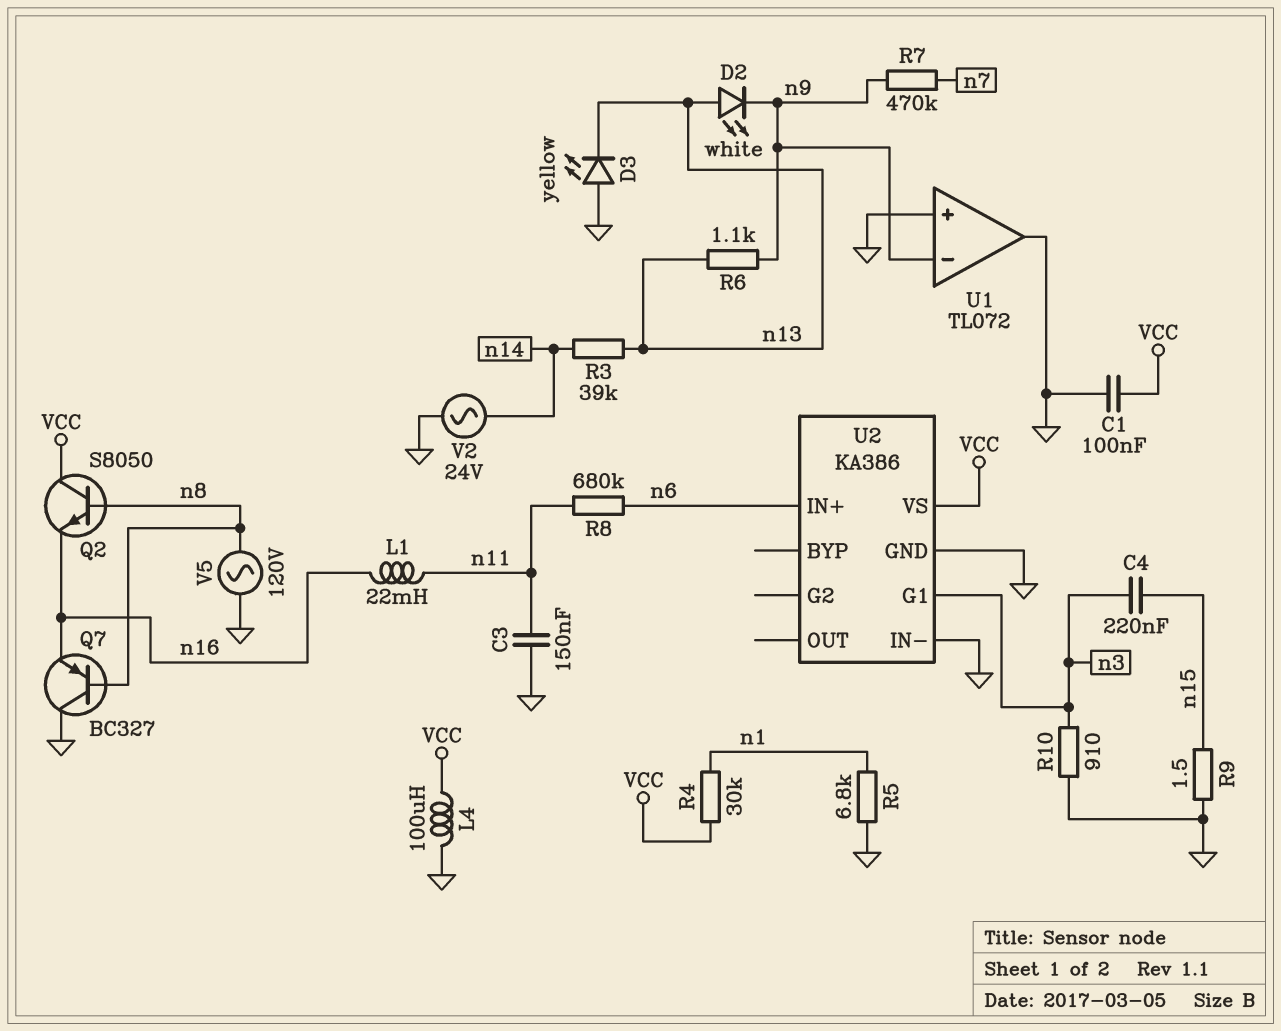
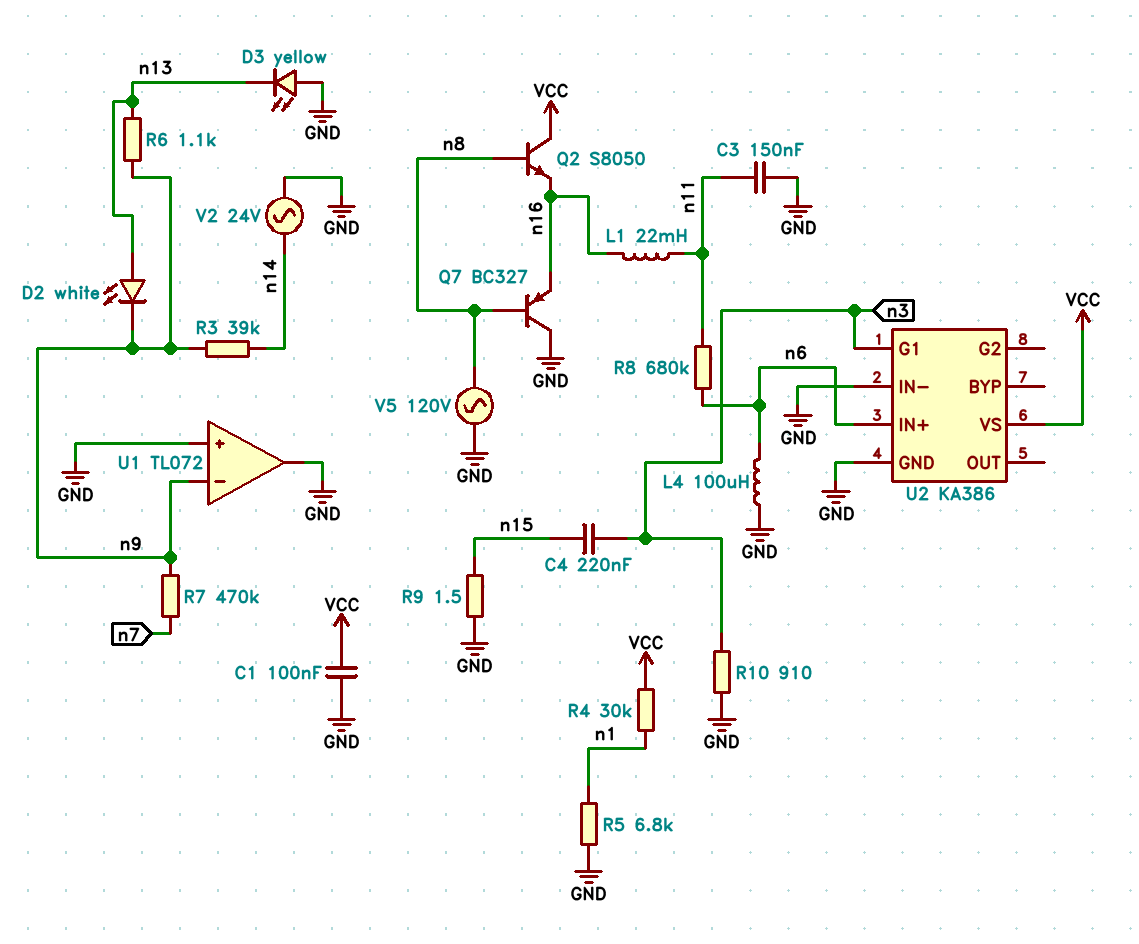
L4: 100uH (GND, VCC) -> 100uH (GND, n6)
R3: 39k (n13, n14) -> 39k (n9, n14)

